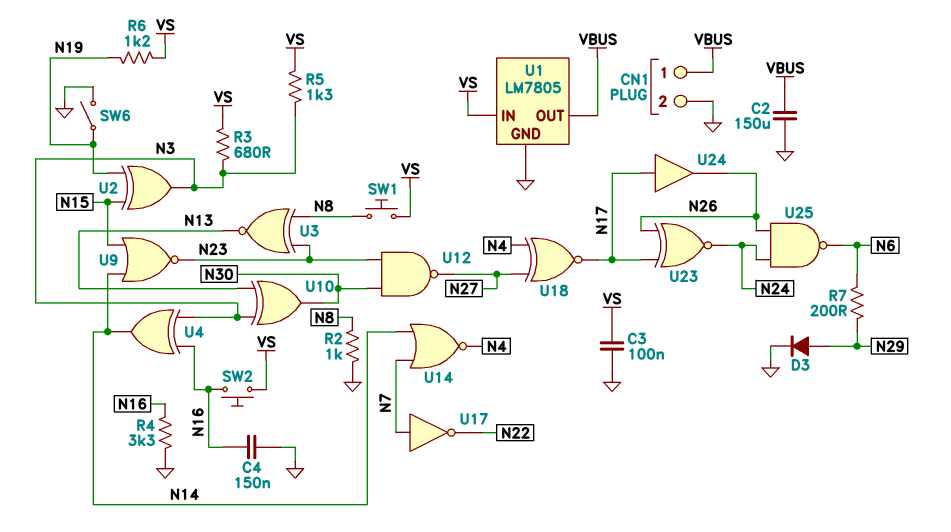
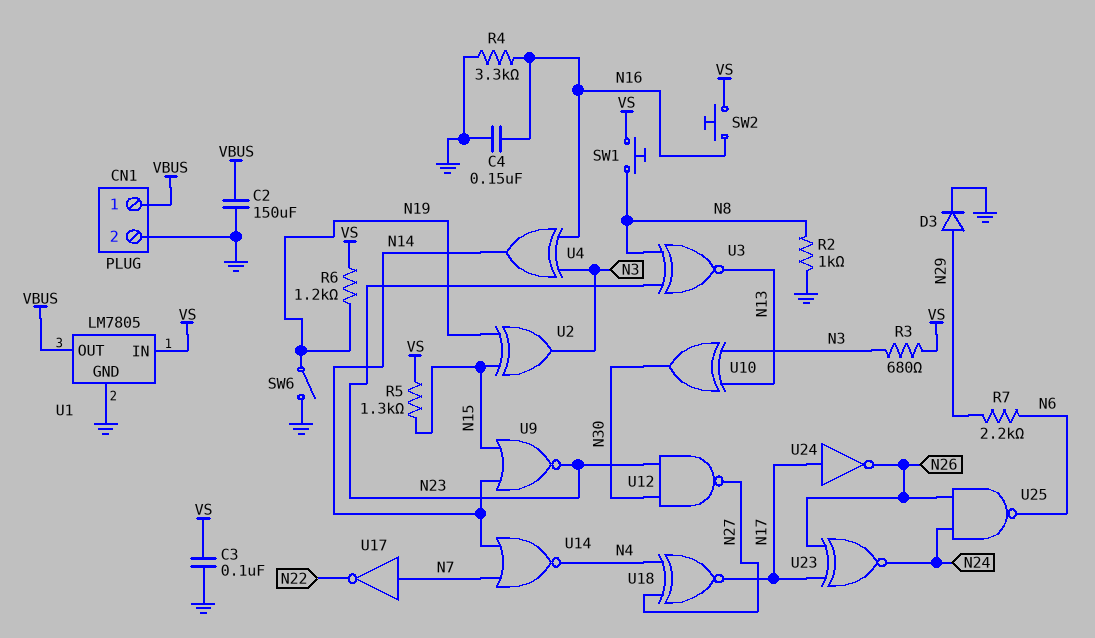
R5: 1.3k (N3, VS) -> 1.3k (N15, VS)
R7: 200 (N6, N29) -> 2.2k (N6, N29)
U24: buffer (in N17, out N26) -> NOT (in N17, out N26)

